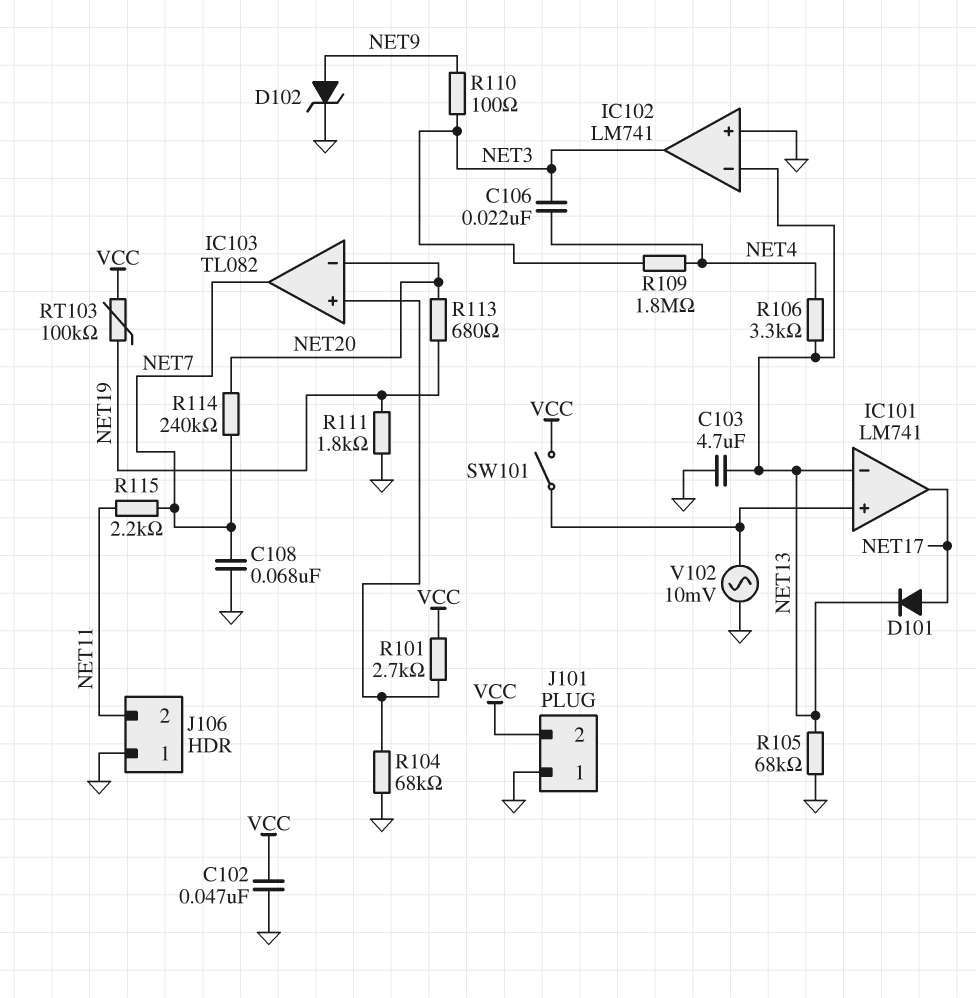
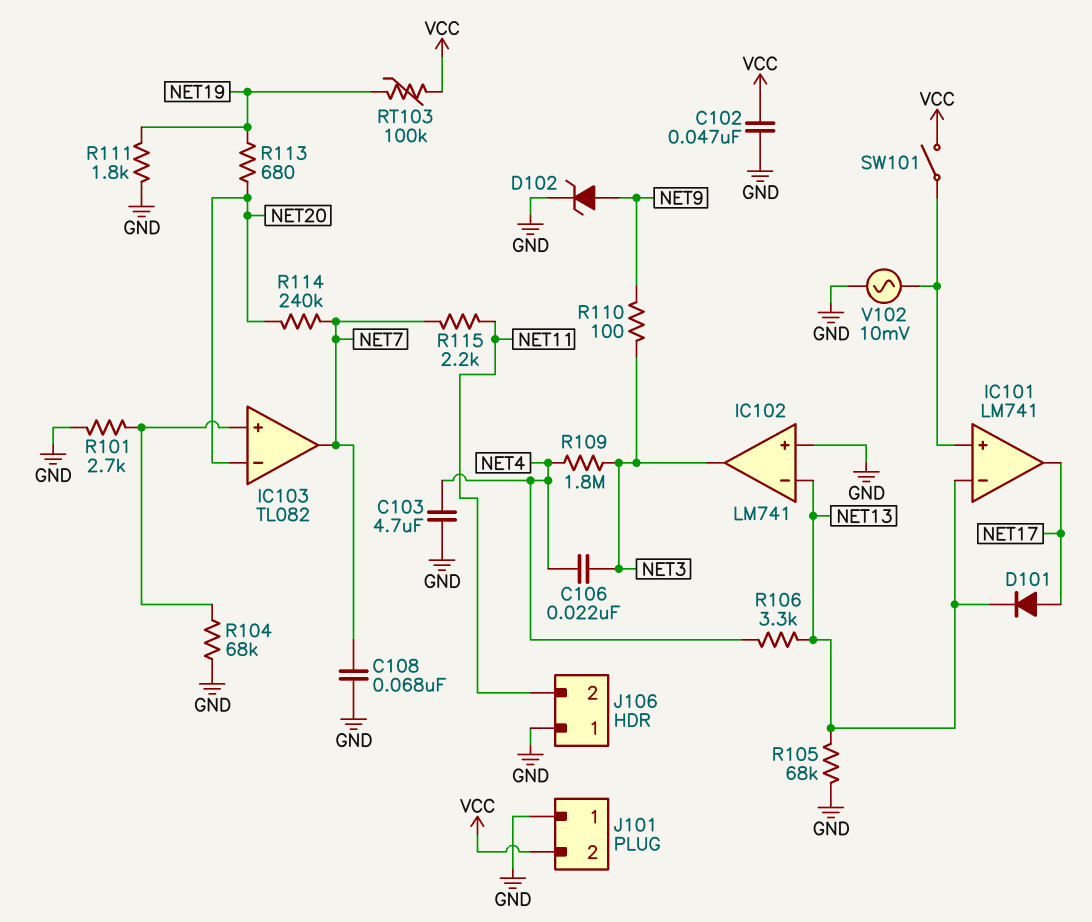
C103: 4.7uF (GND, NET13) -> 4.7uF (GND, NET4)
R101: 2.7k (IC103/in+, VCC) -> 2.7k (GND, IC103/in+)

